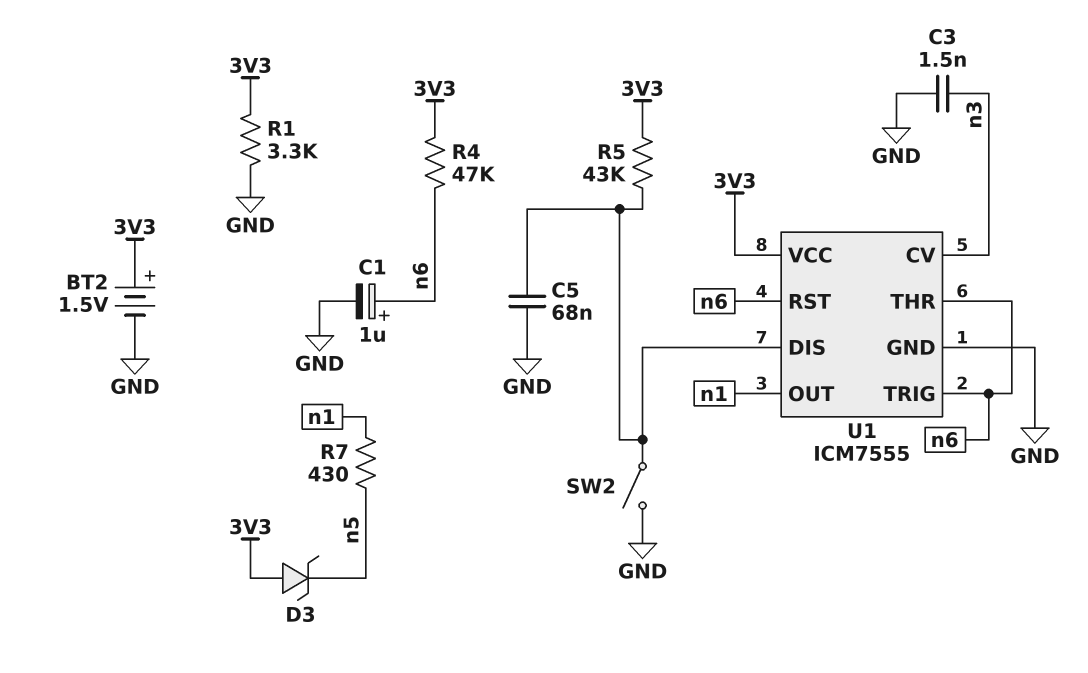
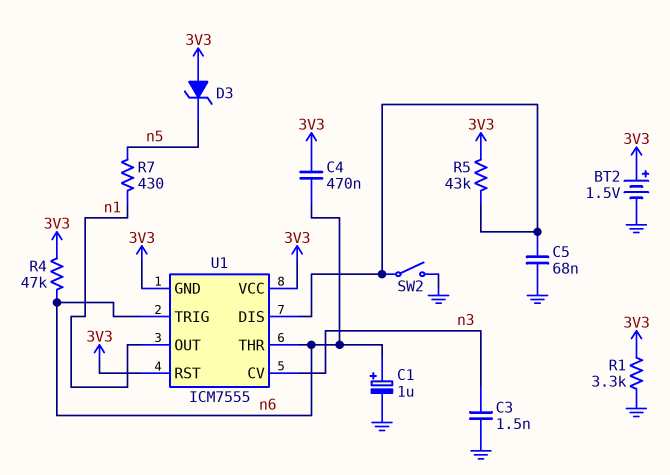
C4: none -> 470nF (3V3, n6)
U1 pin GND: GND -> 3V3
U1 pin RST: n6 -> 3V3

